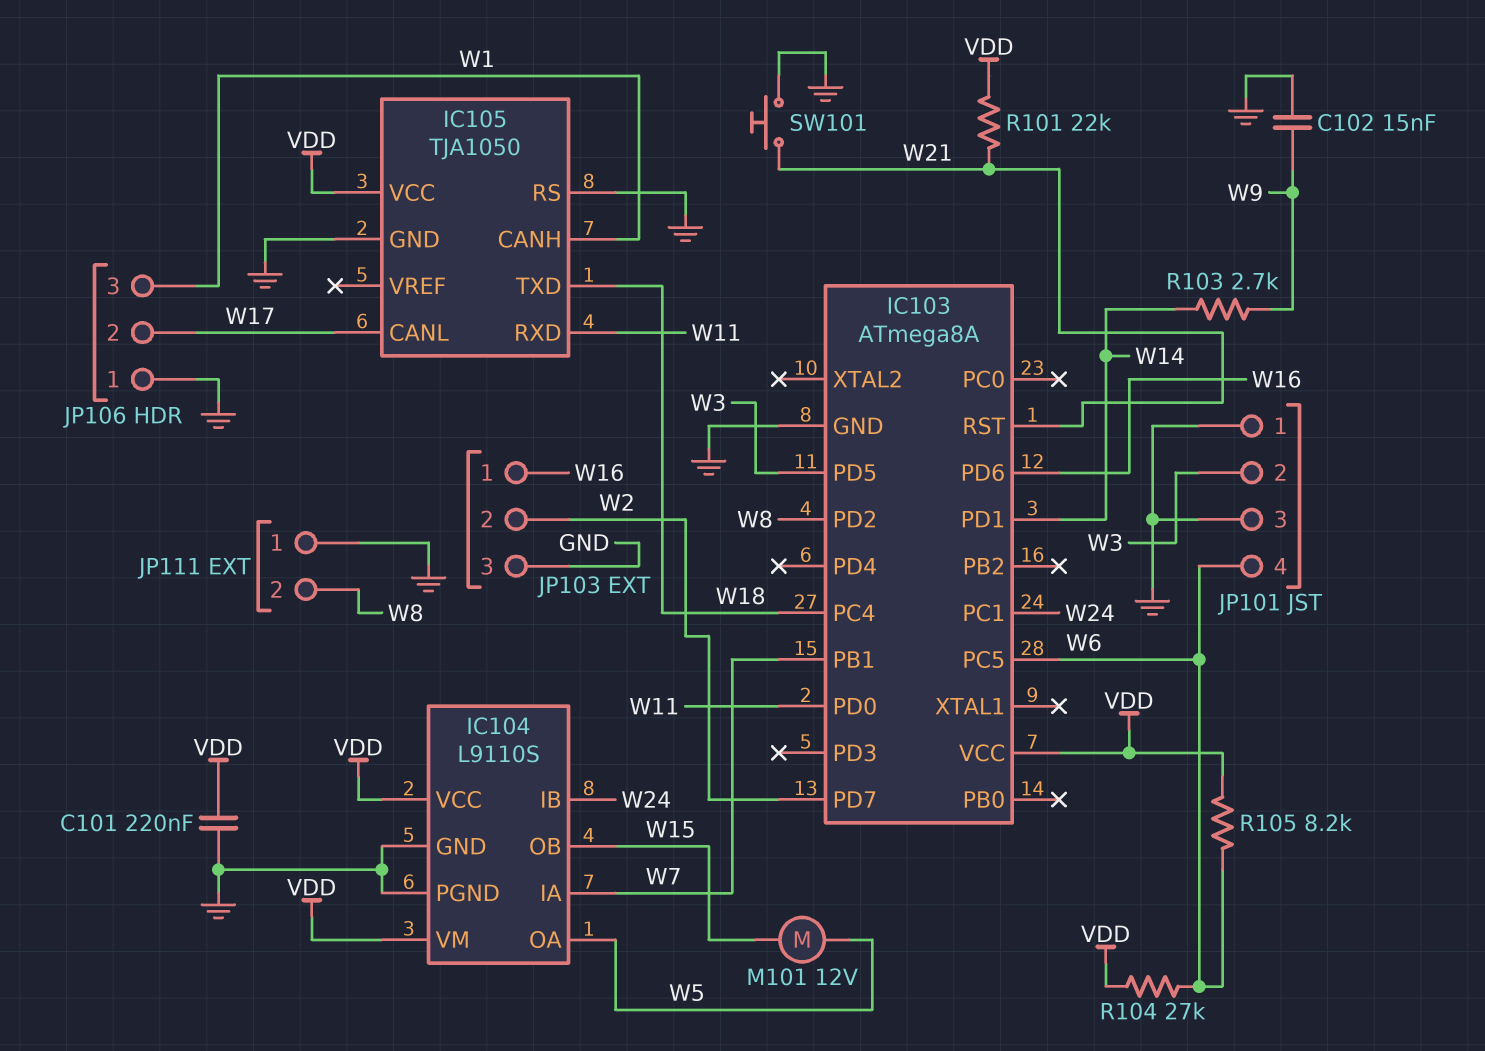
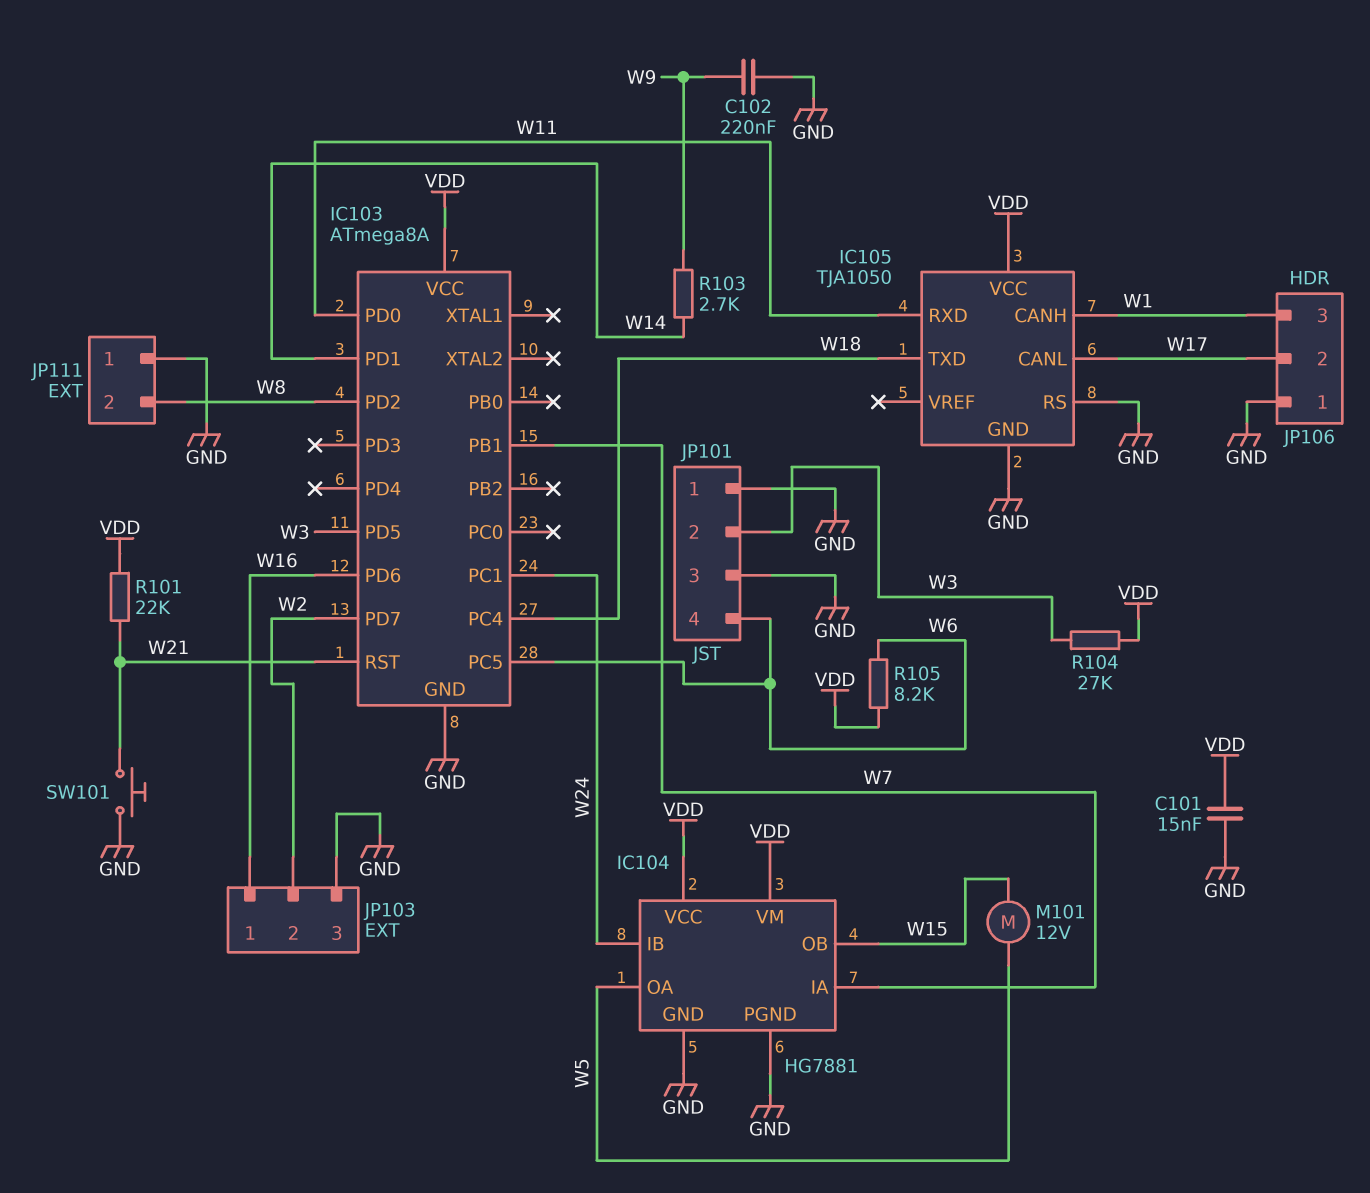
C101: 220nF (GND, VDD) -> 15nF (GND, VDD)
C102: 15nF (GND, W9) -> 220nF (GND, W9)
IC104: L9110S -> HG7881
R104: 27k (VDD, W6) -> 27k (VDD, W3)

